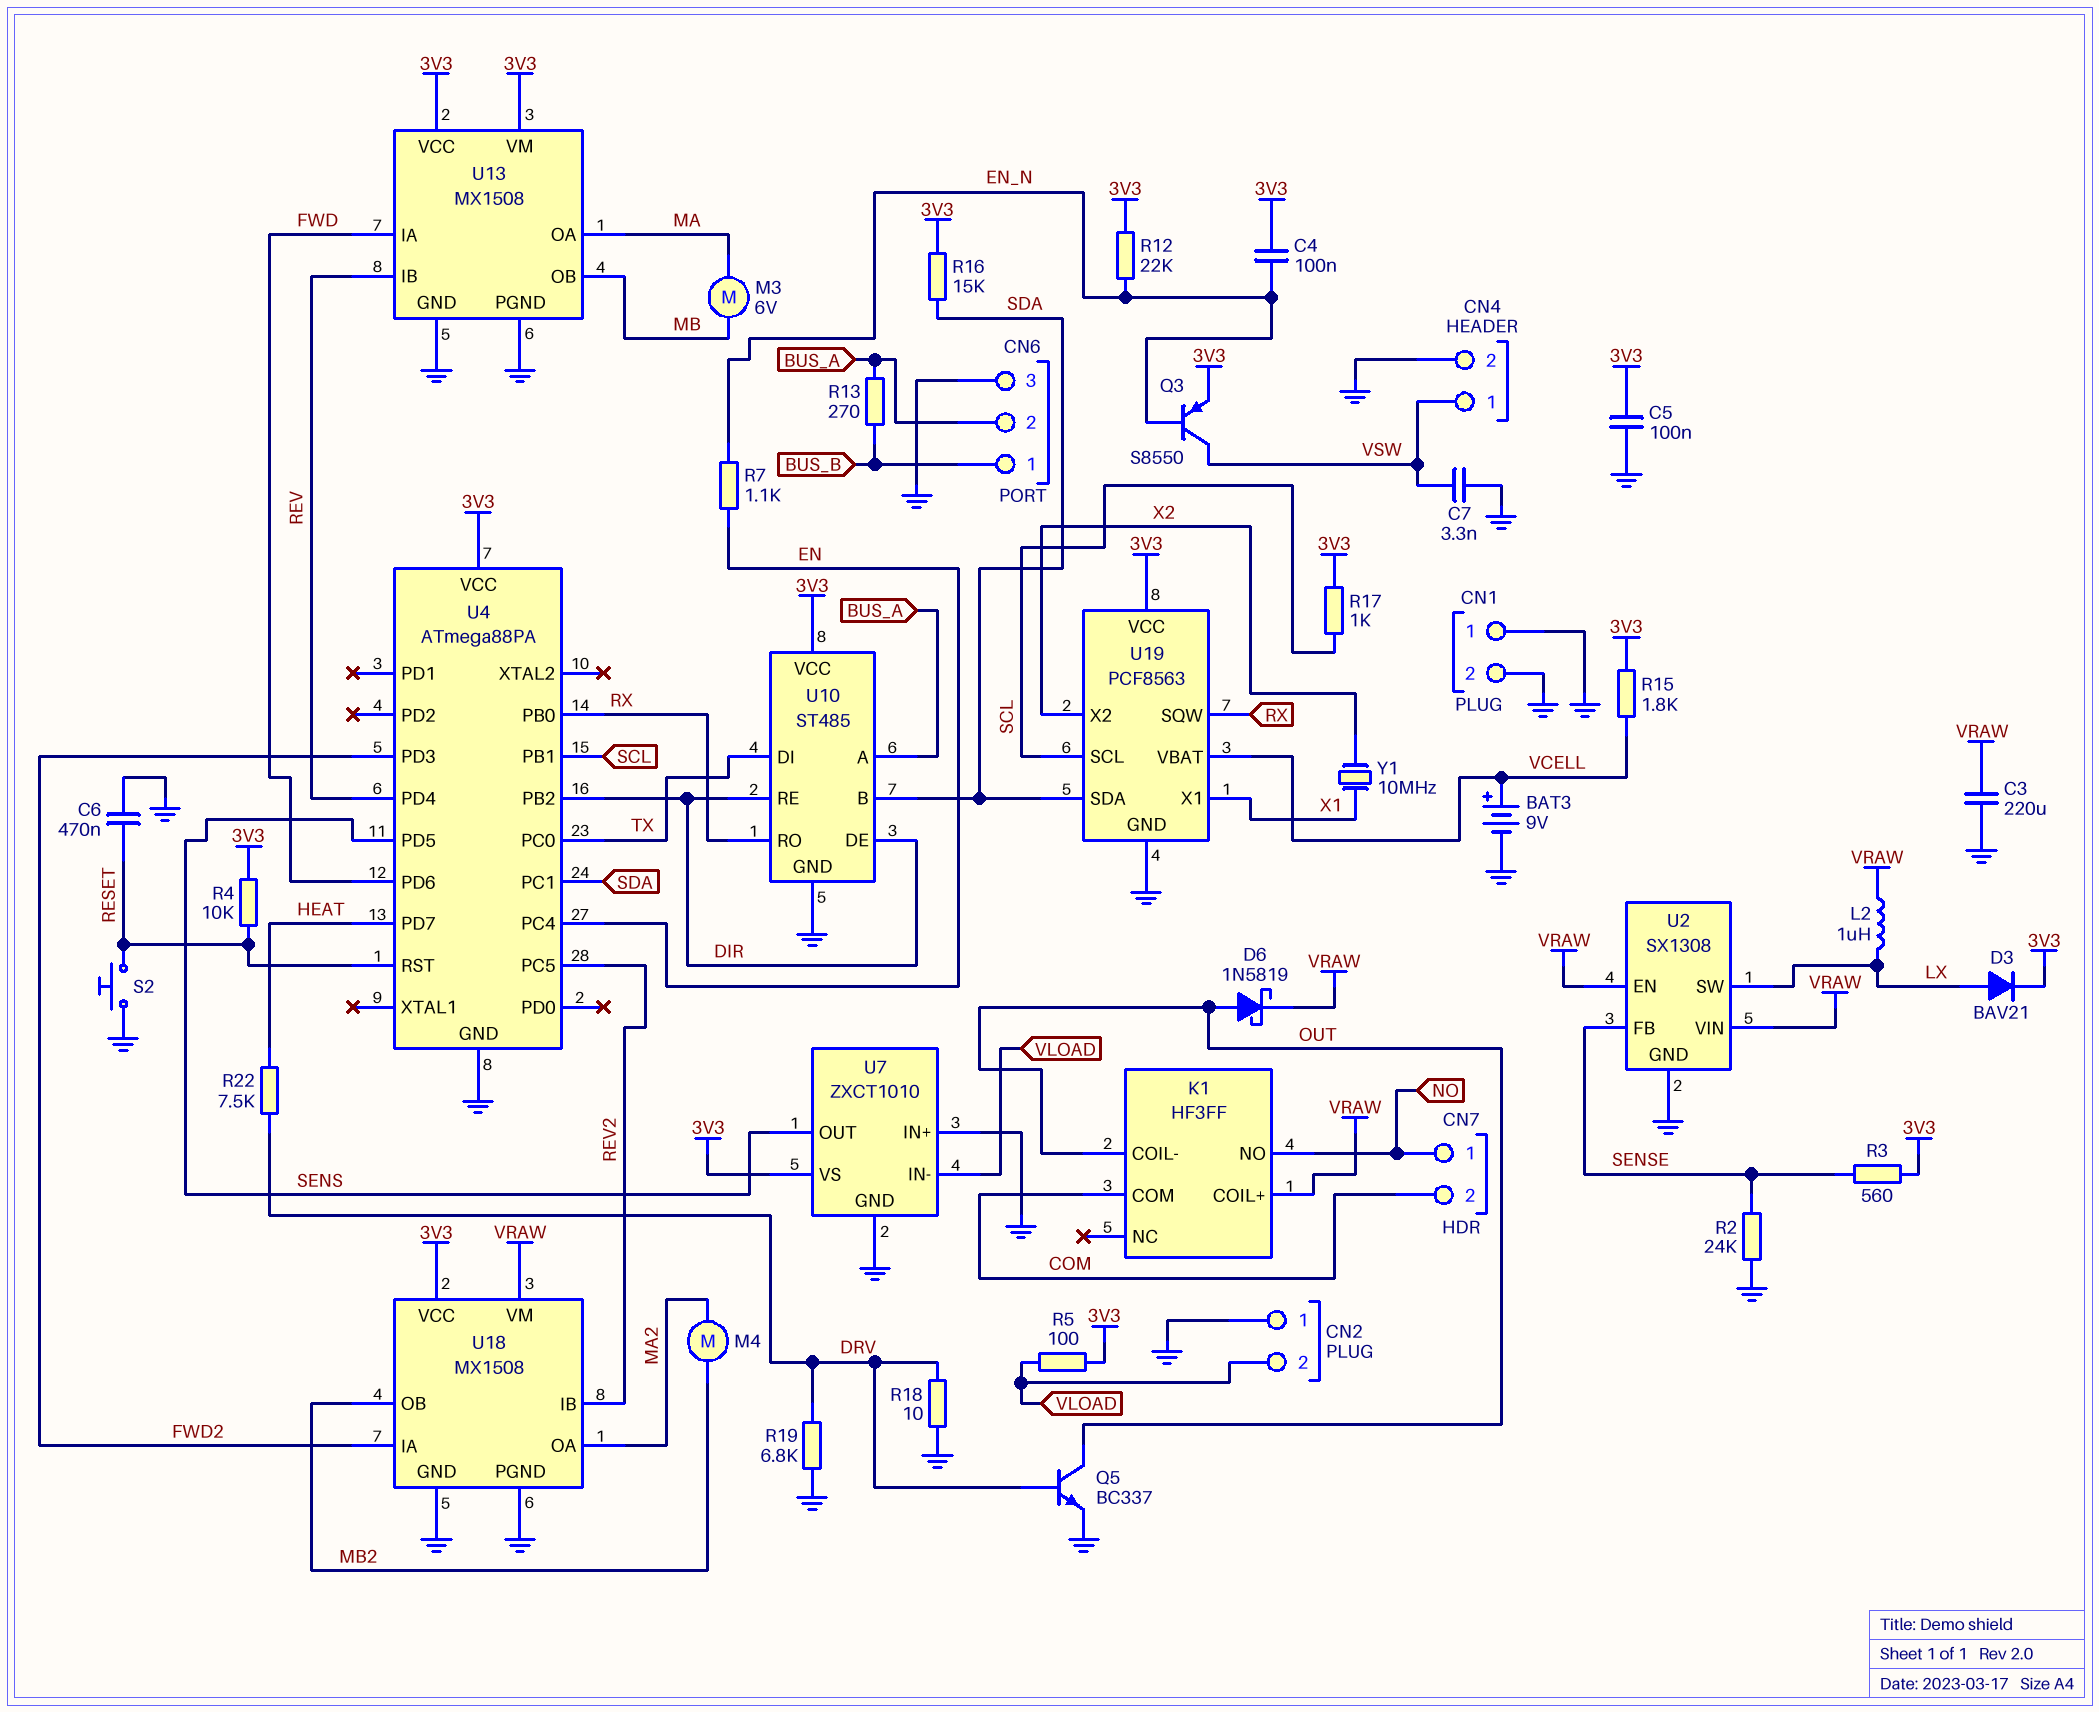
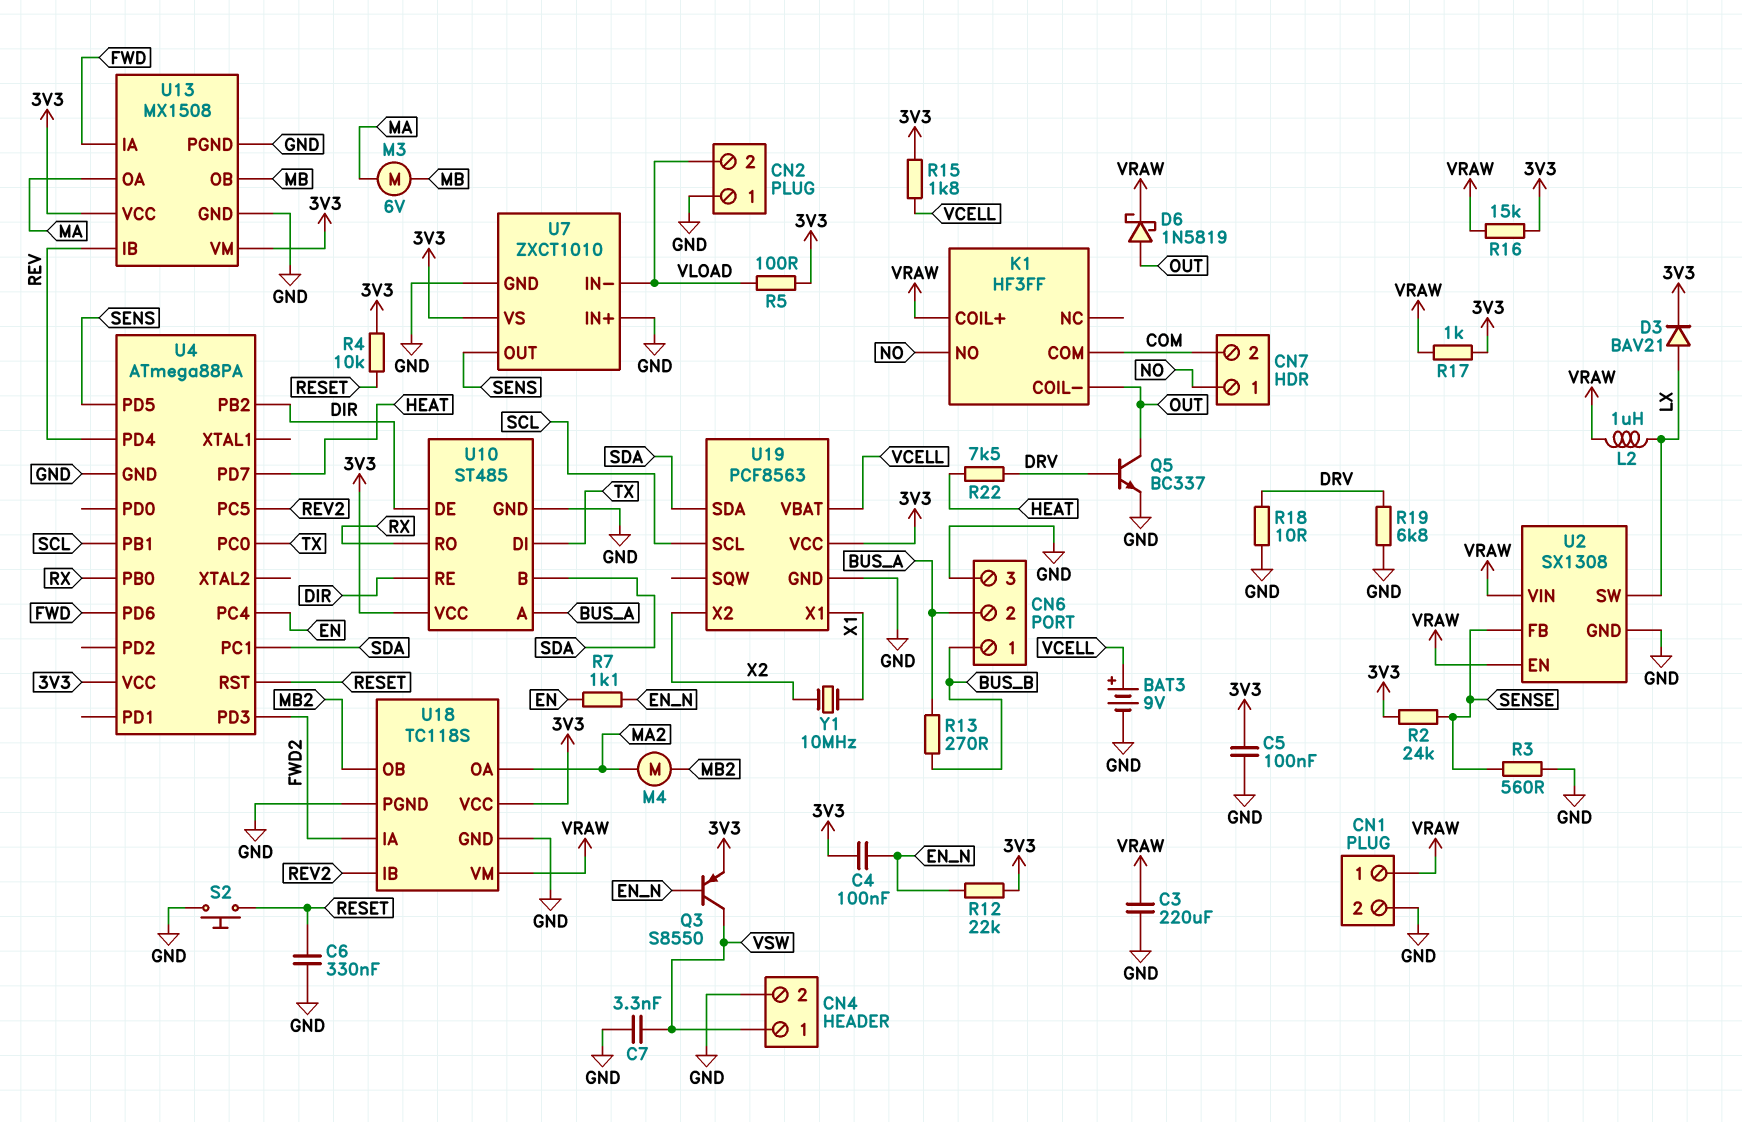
C6: 470nF (GND, RESET) -> 330nF (GND, RESET)
CN1 pin 1: GND -> VRAW
R2: 24k (GND, SENSE) -> 24k (3V3, SENSE)
R3: 560 (3V3, SENSE) -> 560 (GND, SENSE)
R16: 15k (3V3, SDA) -> 15k (3V3, VRAW)
R17: 1k (3V3, SCL) -> 1k (3V3, VRAW)
U18: MX1508 -> TC118S
U19 pin SQW: RX -> none

